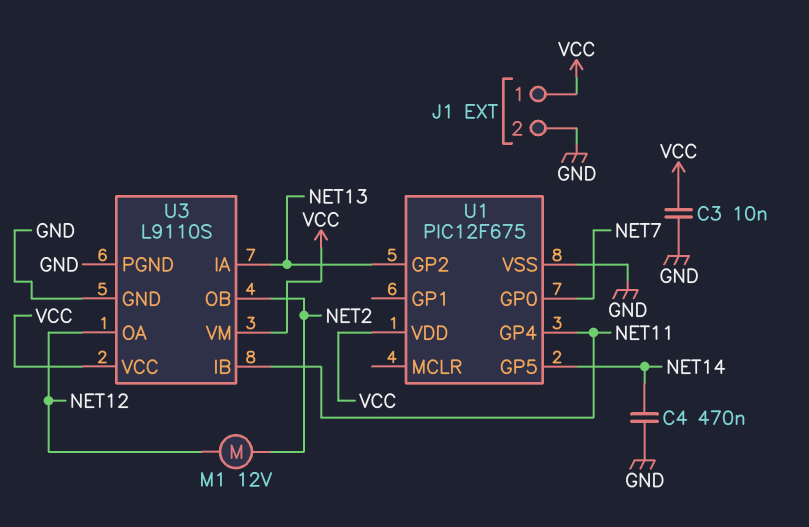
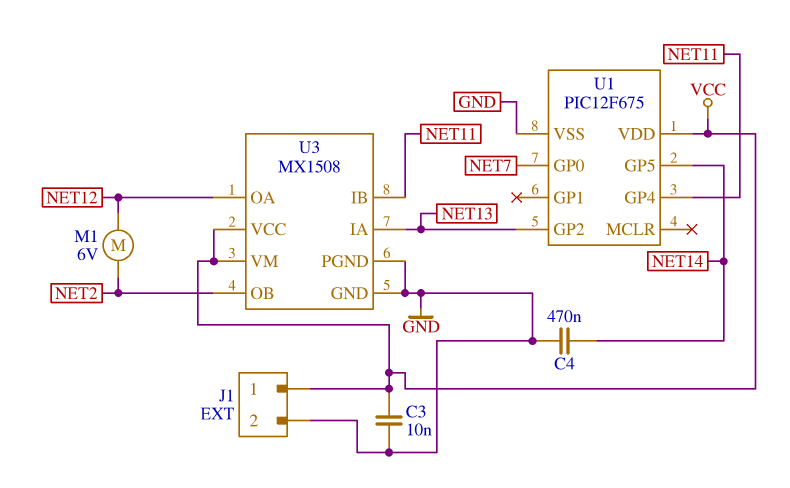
M1: motor 12V (NET2, NET12) -> motor 6V (NET2, NET12)
U3: L9110S -> MX1508

